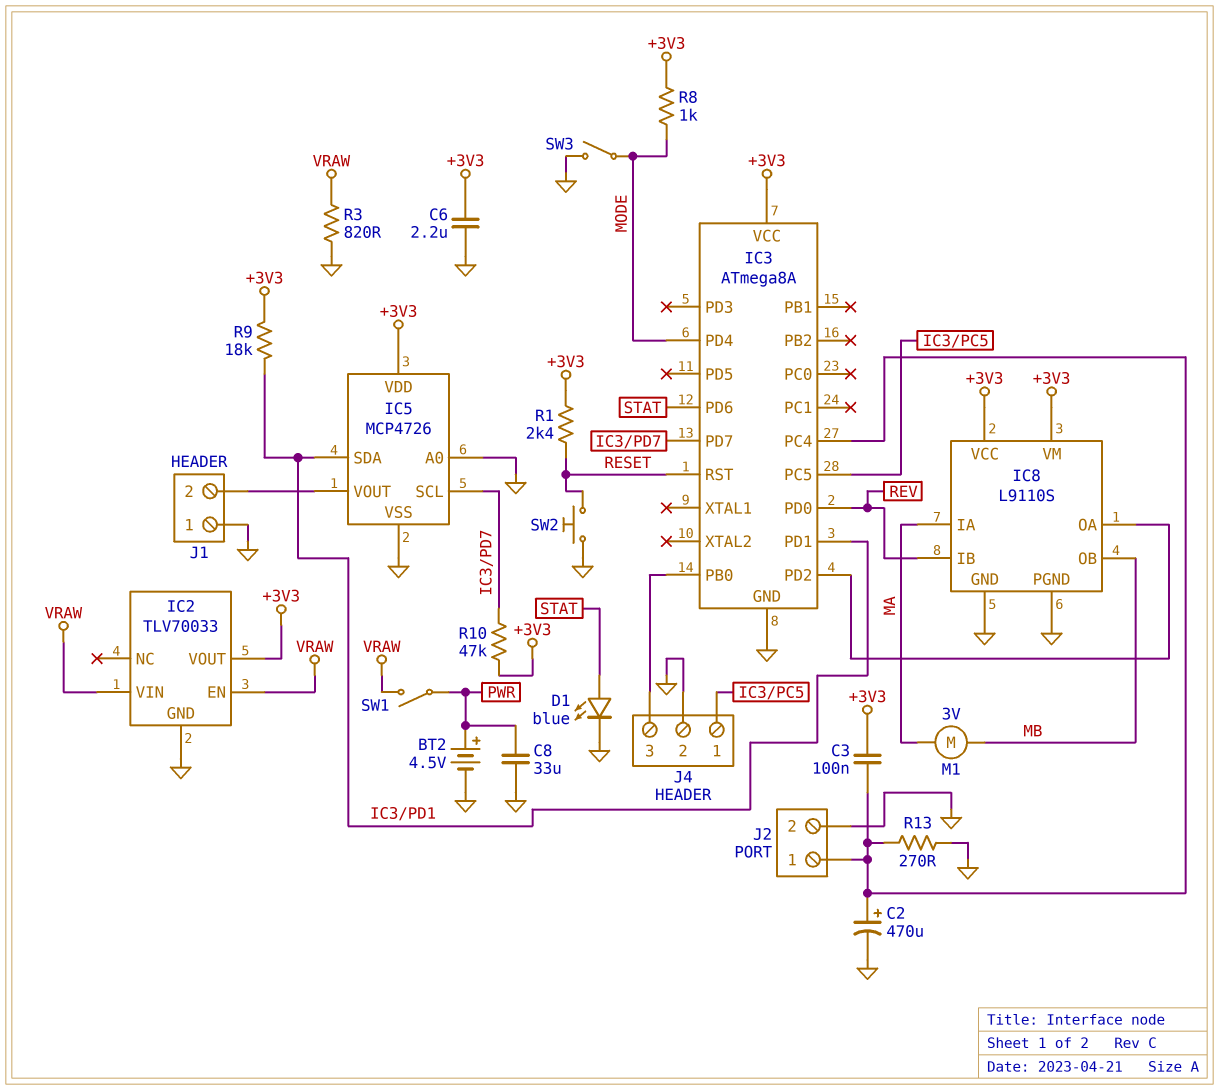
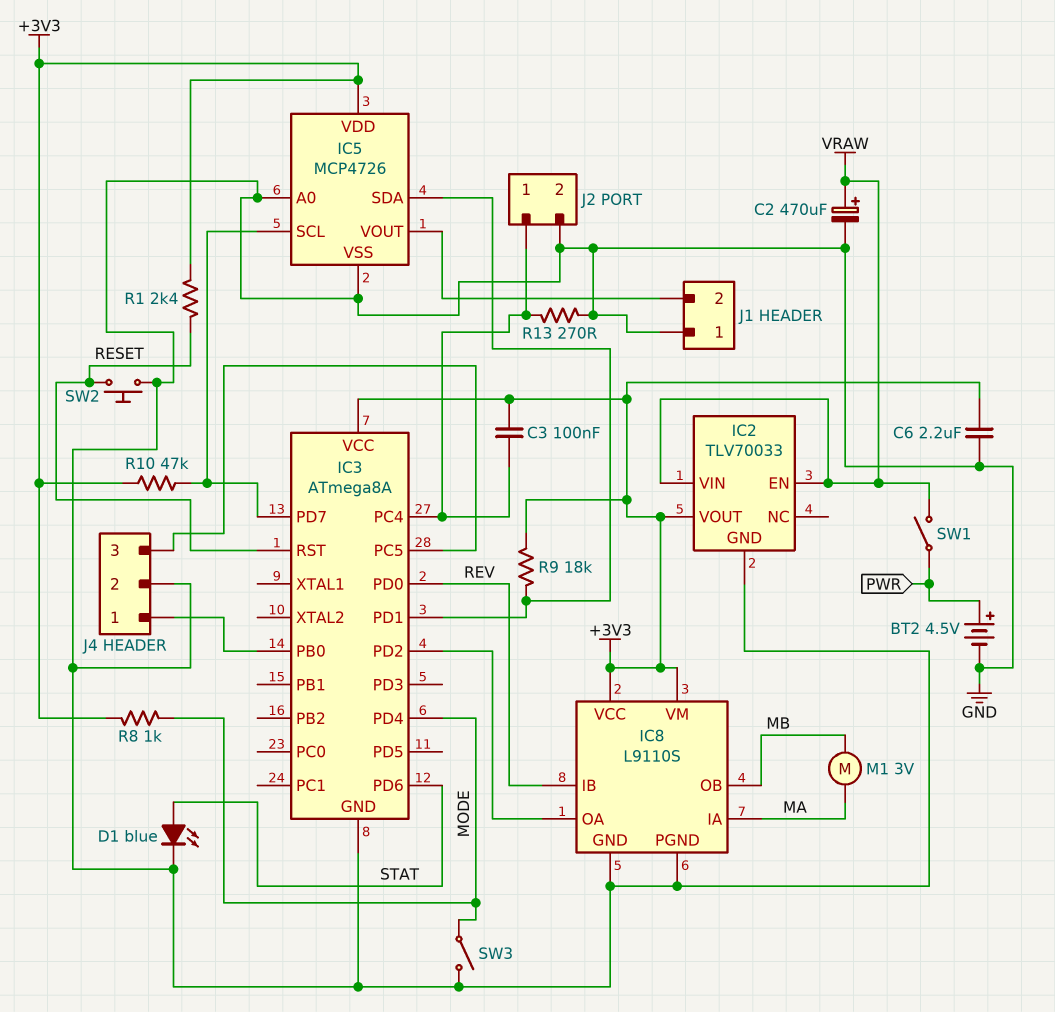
C2: 470uF (plus IC3/PC4, minus GND) -> 470uF (plus VRAW, minus GND)
C8: 33uF (GND, PWR) -> none
J4 pin 1: IC3/PC5 -> IC3/PB0
J4 pin 3: IC3/PB0 -> IC3/PC5
R3: 820 (GND, VRAW) -> none

